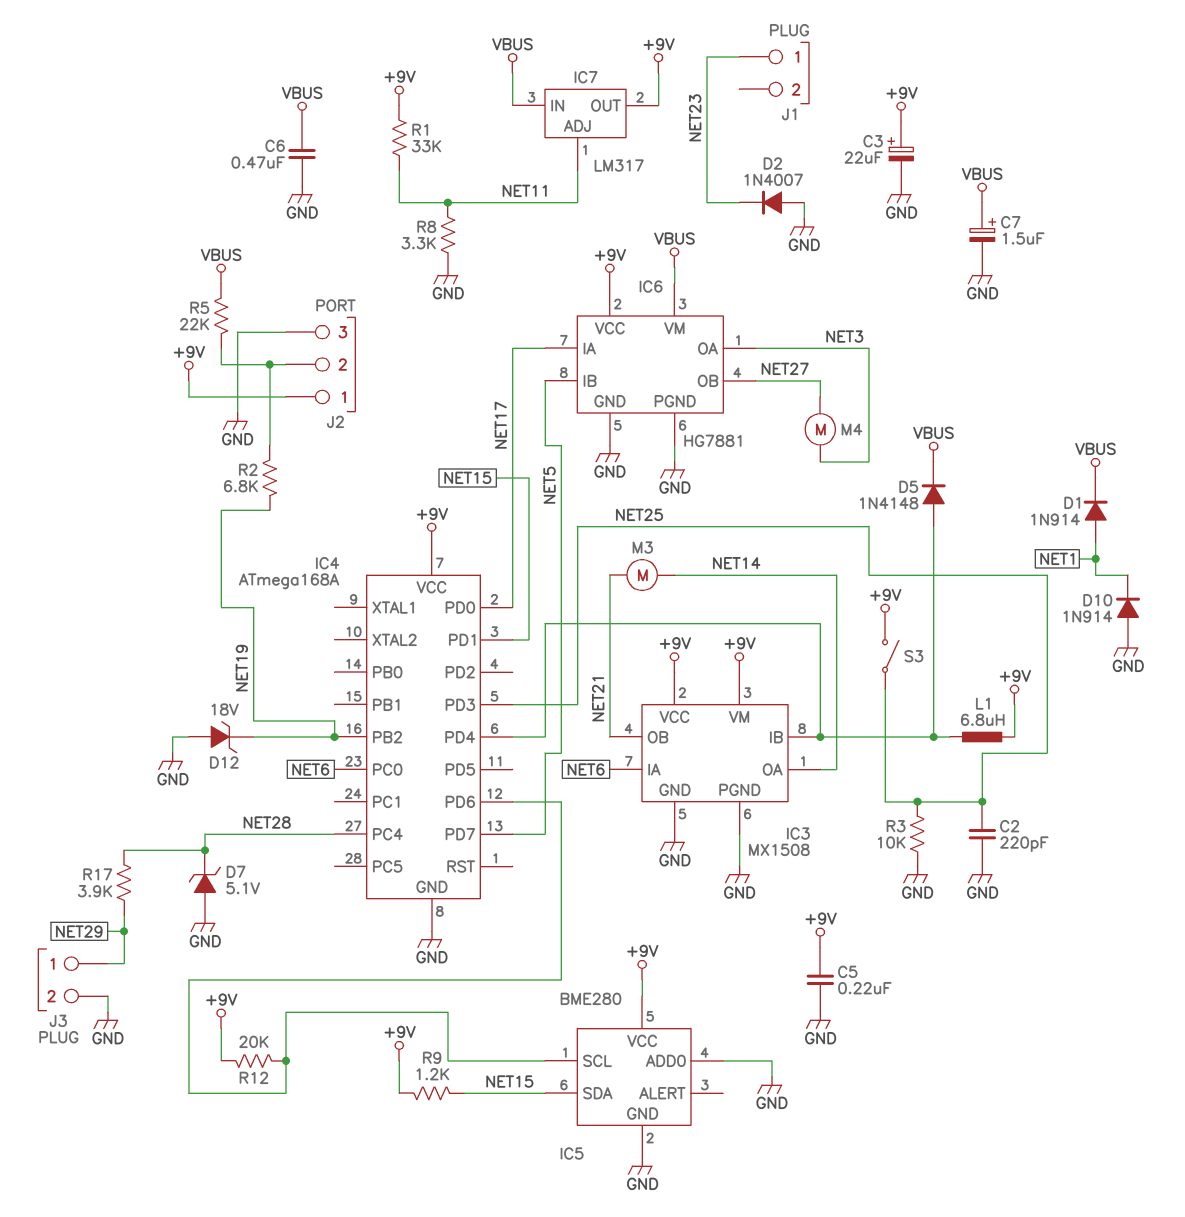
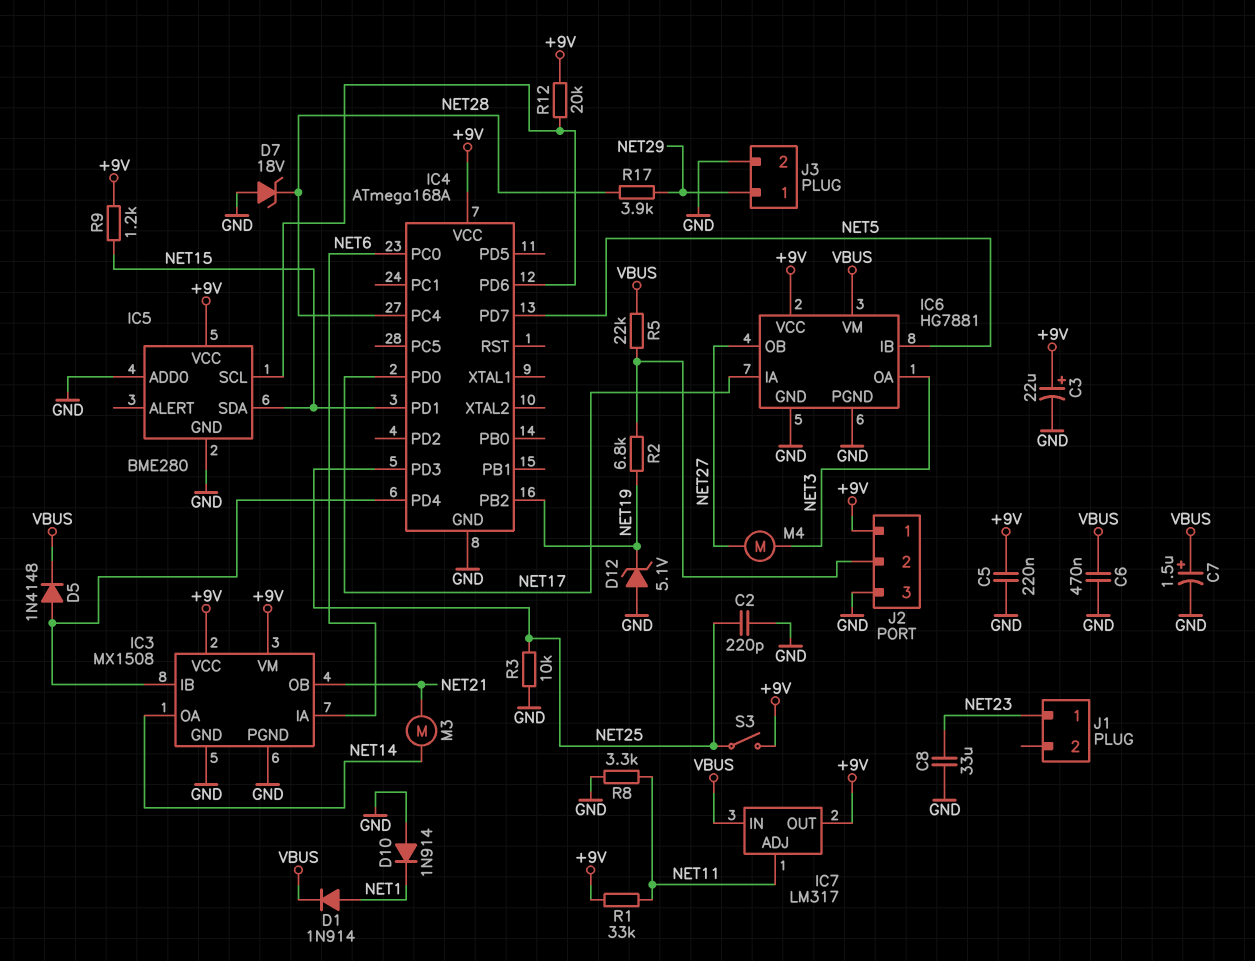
C8: none -> 33uF (GND, NET23)
D2: diode 1N4007 (A GND, K NET23) -> none
D7: zener 5.1V (A GND, K NET28) -> zener 18V (A GND, K NET28)
D12: zener 18V (A GND, K NET19) -> zener 5.1V (A GND, K NET19)
L1: 6.8uH (+9V, IC3/IB) -> none

